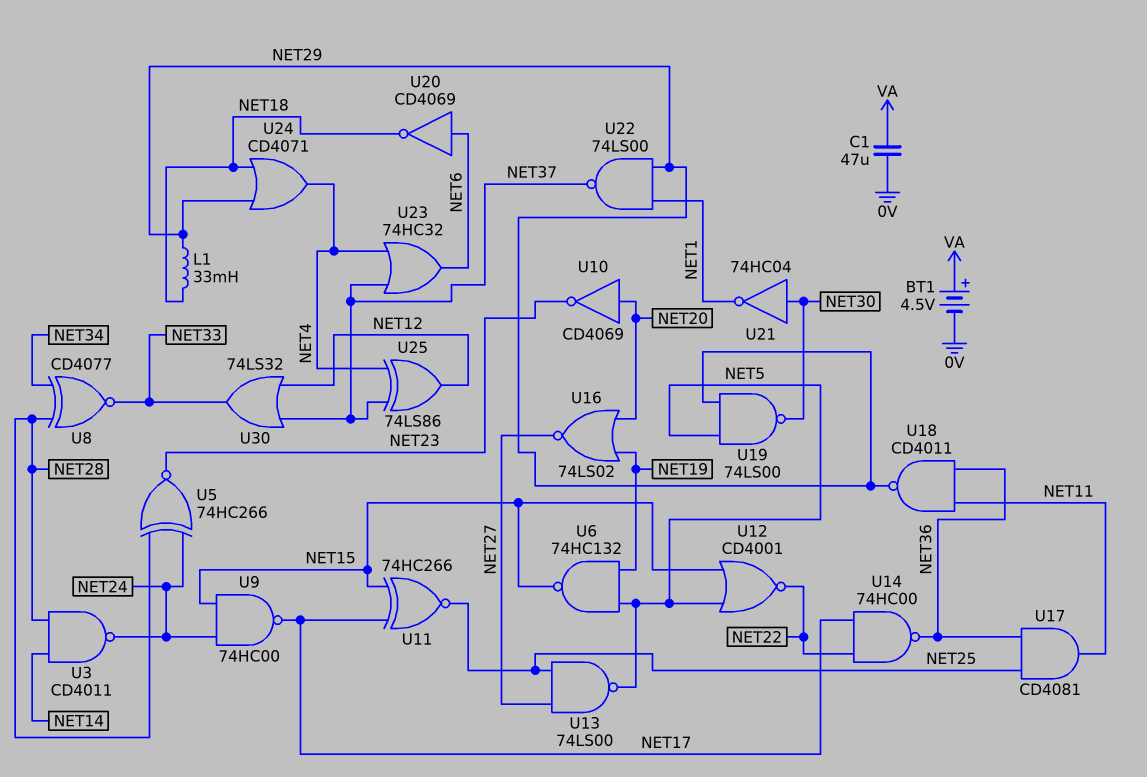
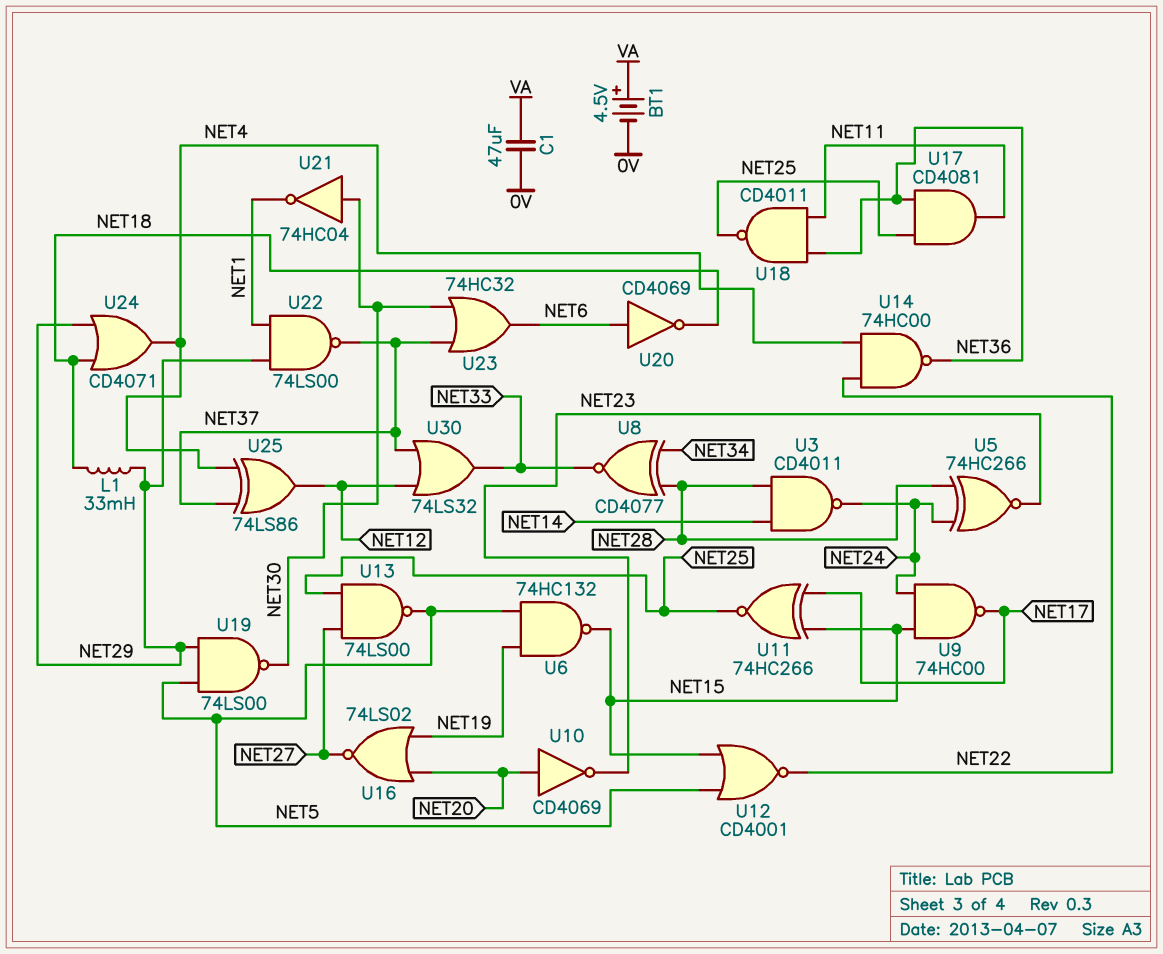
U14: NAND 74HC00 (in NET17, in NET22, out NET36) -> NAND 74HC00 (in NET4, in NET22, out NET36)
U18: NAND CD4011 (in NET11, in NET36, out NET29) -> NAND CD4011 (in NET11, in NET36, out NET25)
U23: OR 74HC32 (in NET4, in NET37, out NET6) -> OR 74HC32 (in NET30, in NET37, out NET6)

